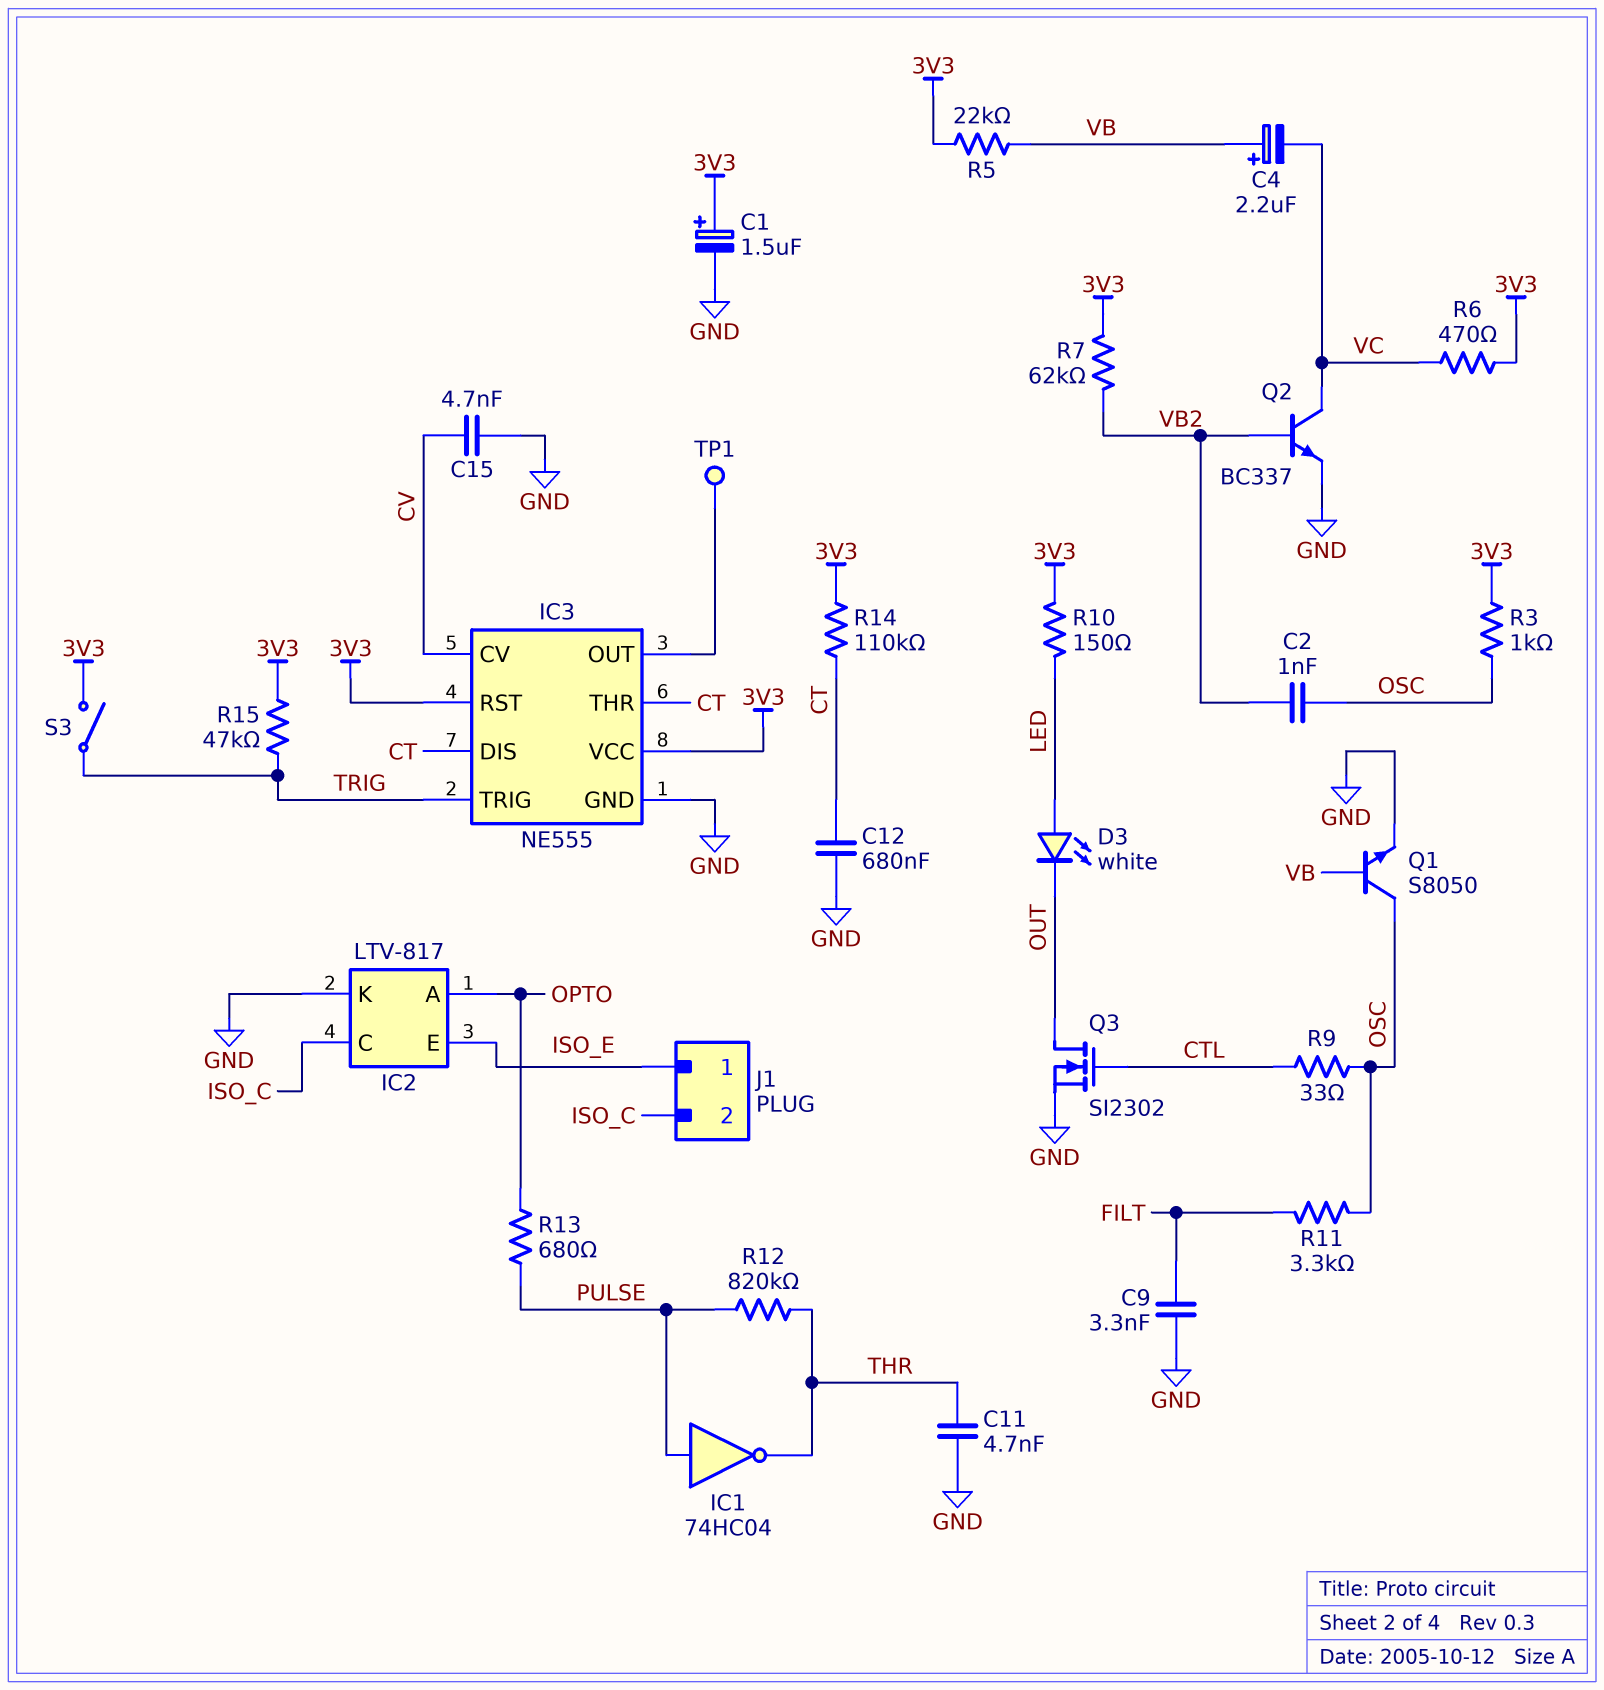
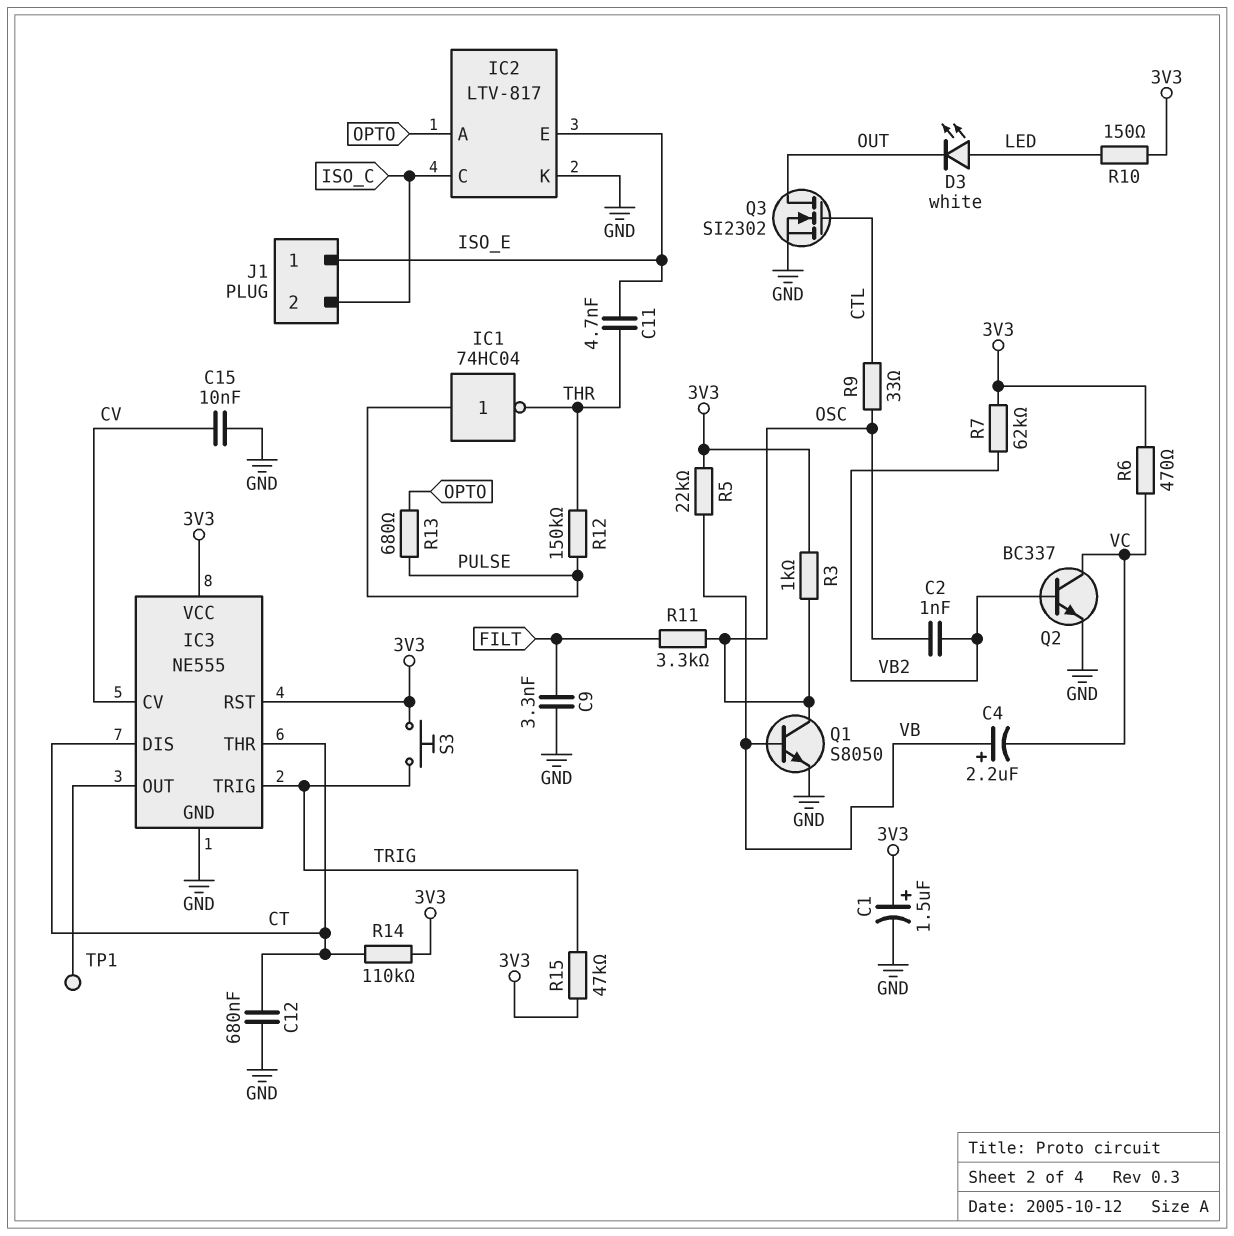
C11: 4.7nF (GND, THR) -> 4.7nF (ISO_E, THR)
C15: 4.7nF (CV, GND) -> 10nF (CV, GND)
R12: 820k (PULSE, THR) -> 150k (PULSE, THR)
S3: switch (3V3, TRIG) -> button (3V3, TRIG)

